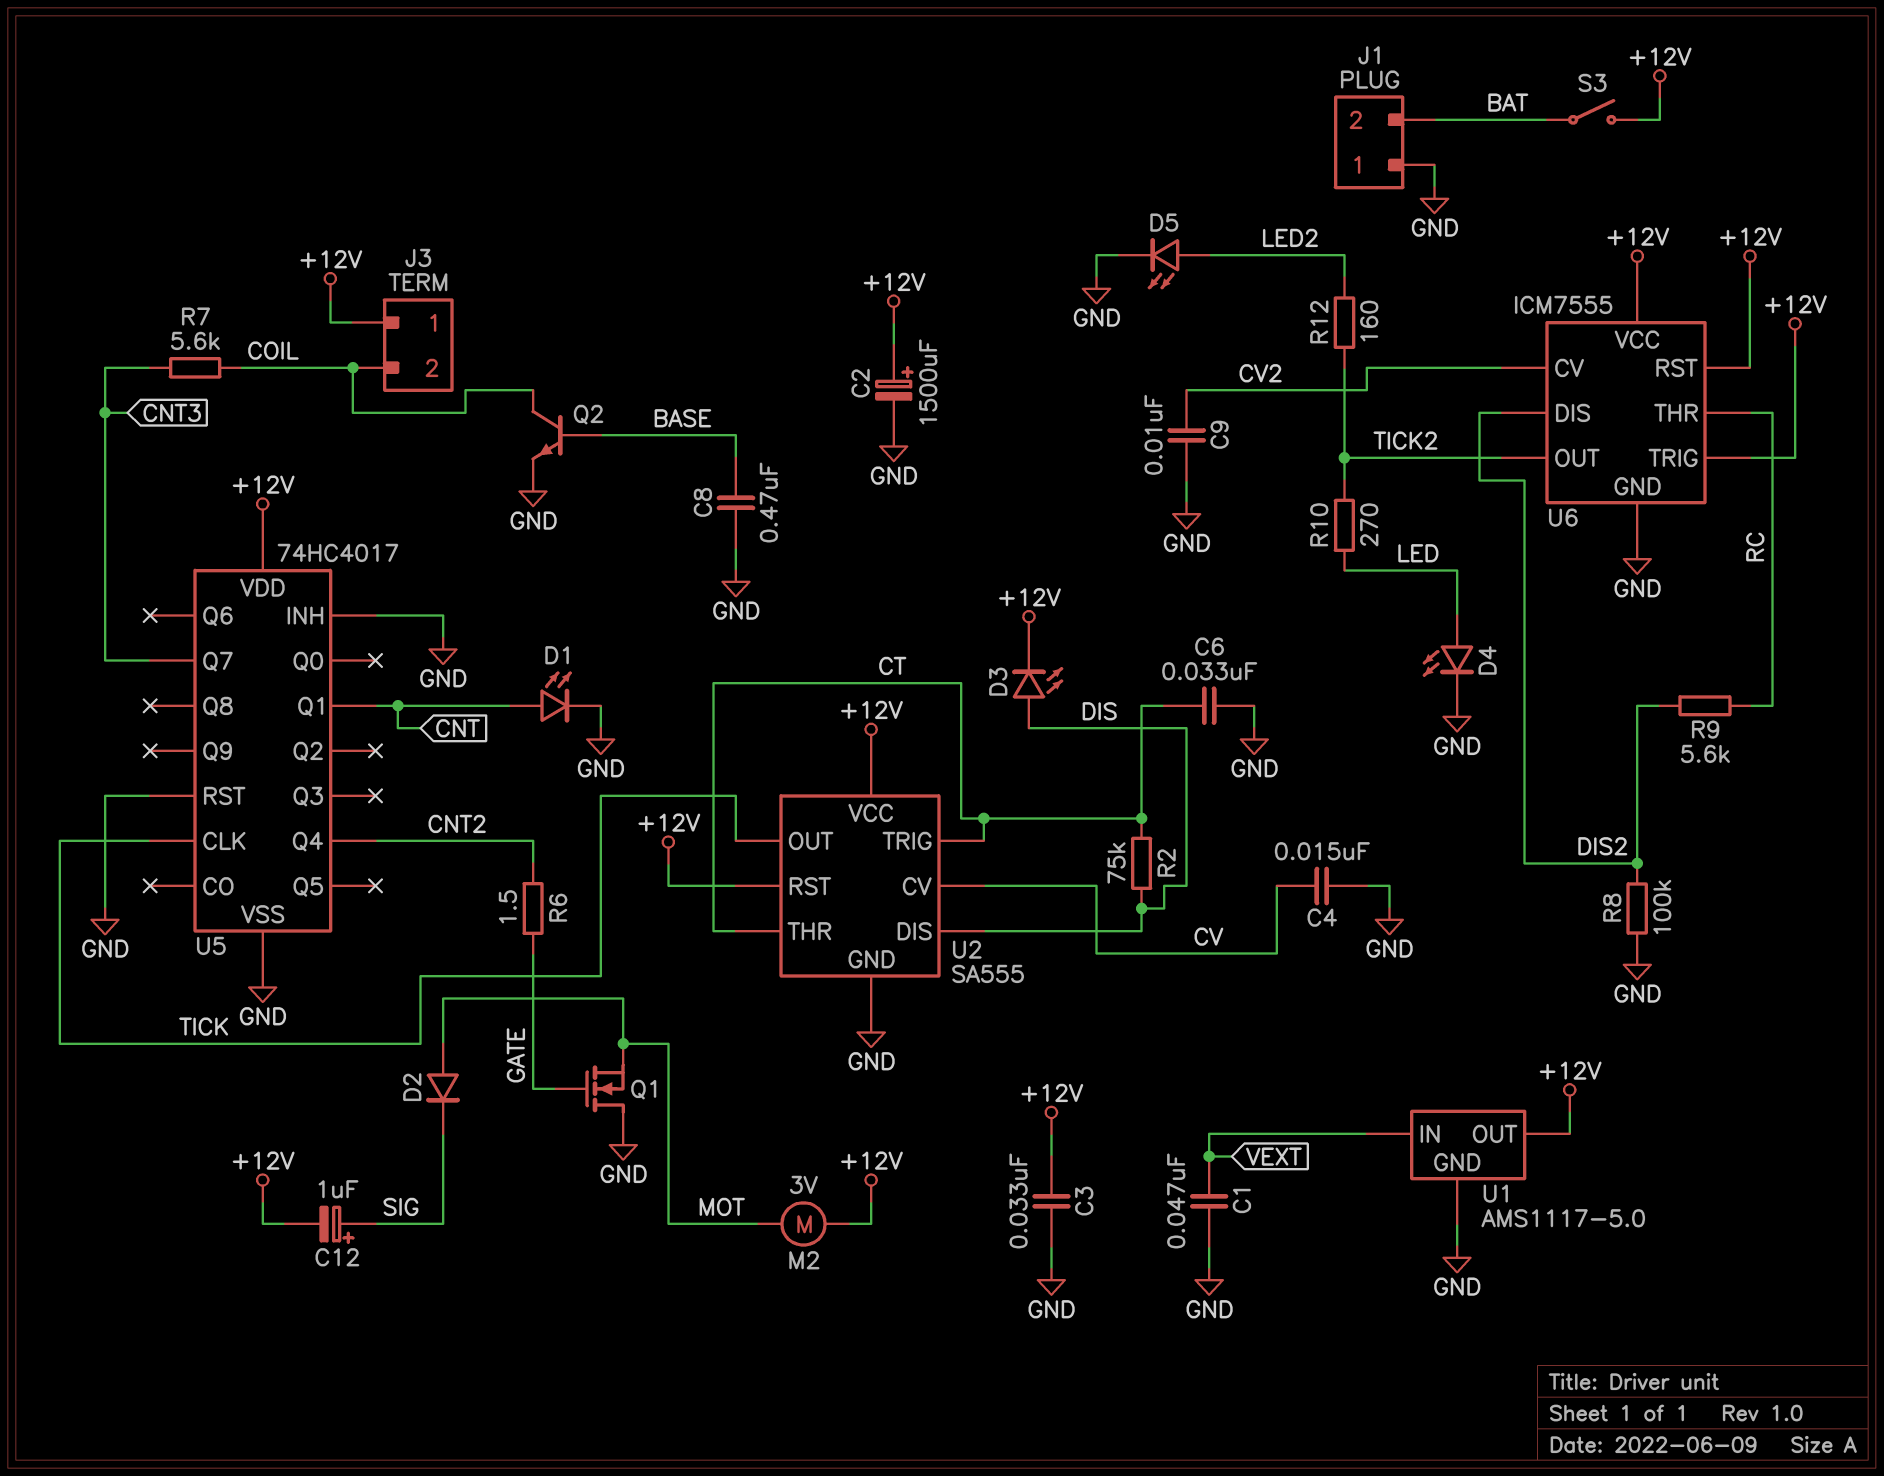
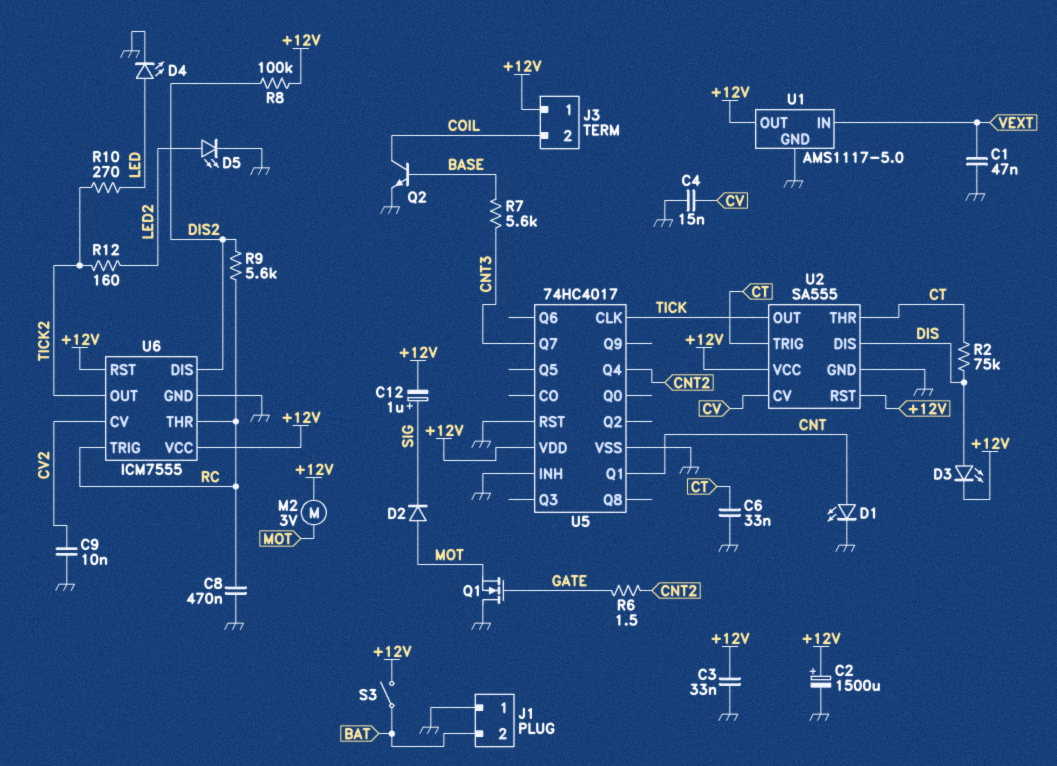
C8: 470nF (BASE, GND) -> 470nF (GND, RC)
R7: 5.6k (CNT3, COIL) -> 5.6k (BASE, CNT3)
R8: 100k (DIS2, GND) -> 100k (+12V, DIS2)
U6 pin TRIG: +12V -> RC

